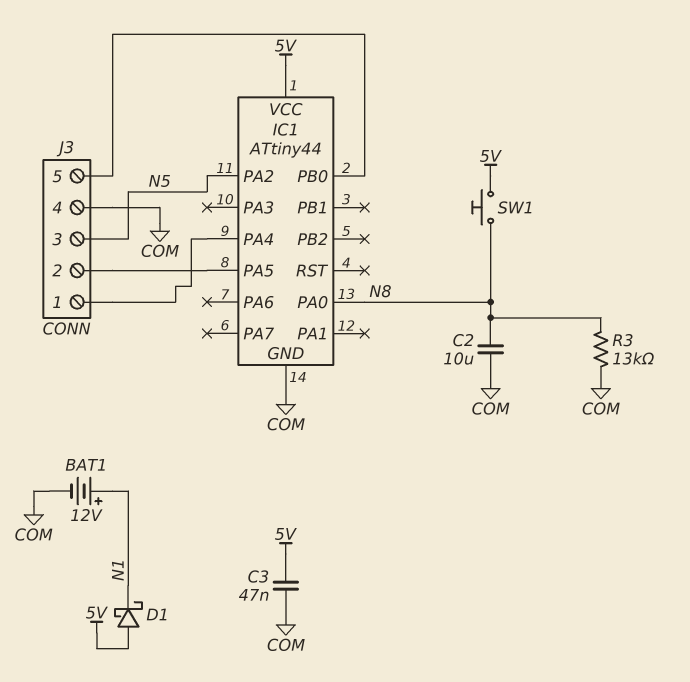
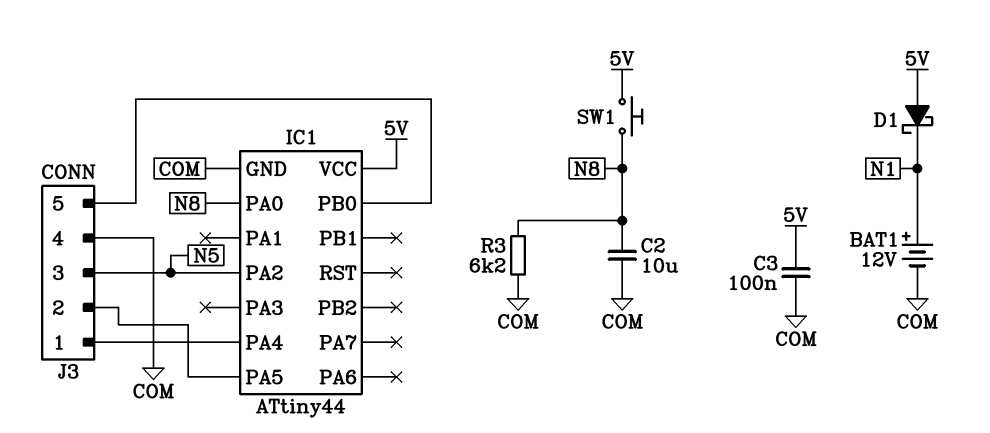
C3: 47nF (5V, COM) -> 100nF (5V, COM)
R3: 13k (COM, N8) -> 6.2k (COM, N8)

